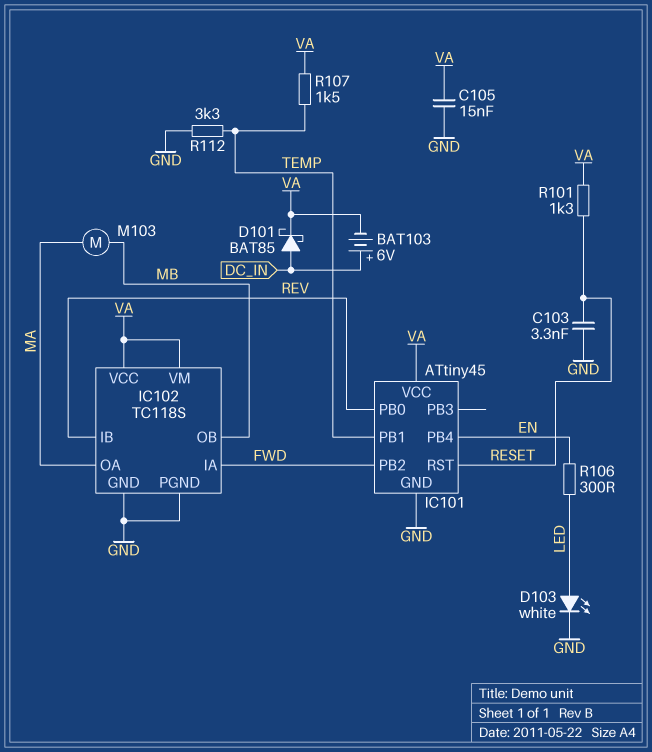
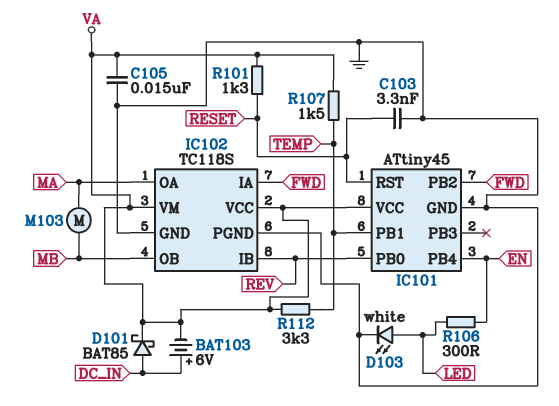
R112: 3.3k (GND, TEMP) -> 3.3k (TEMP, VA)

